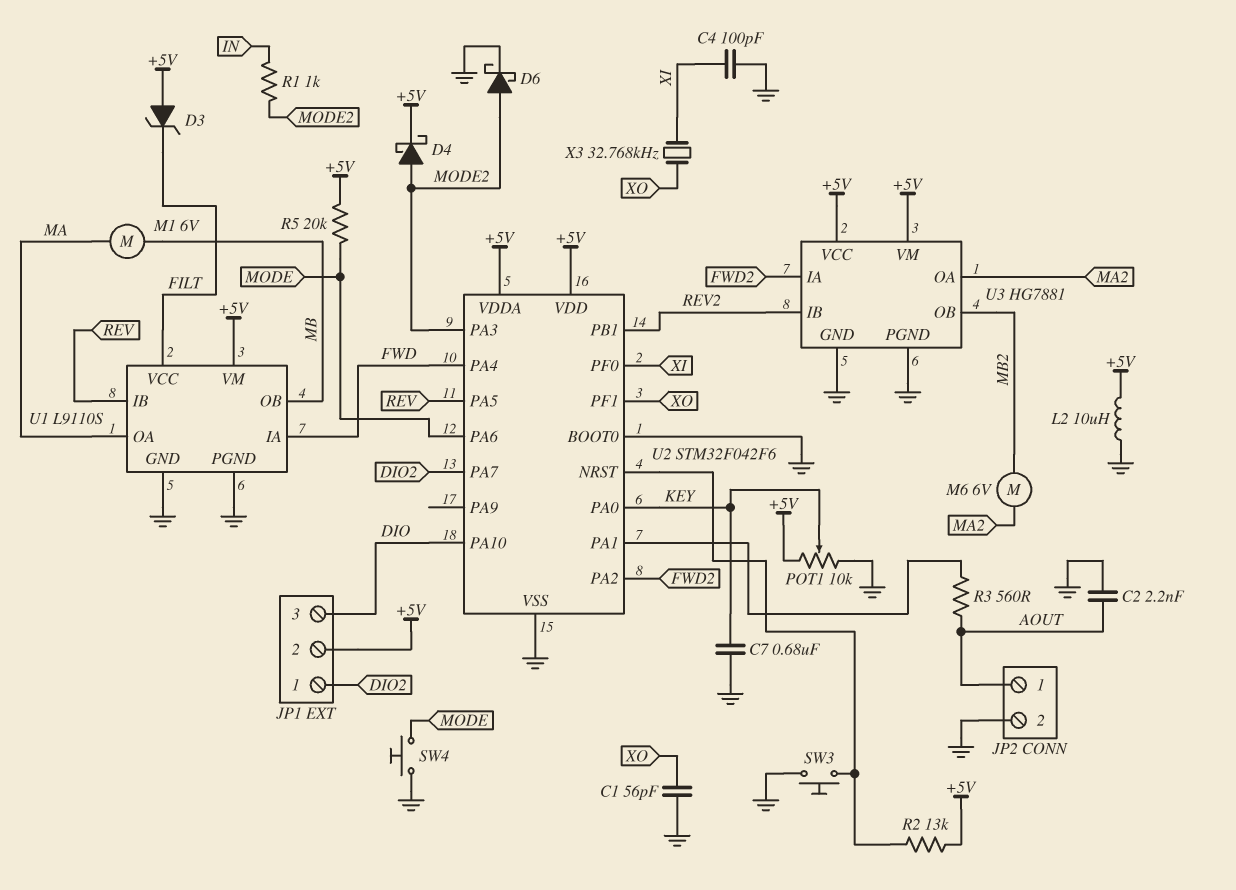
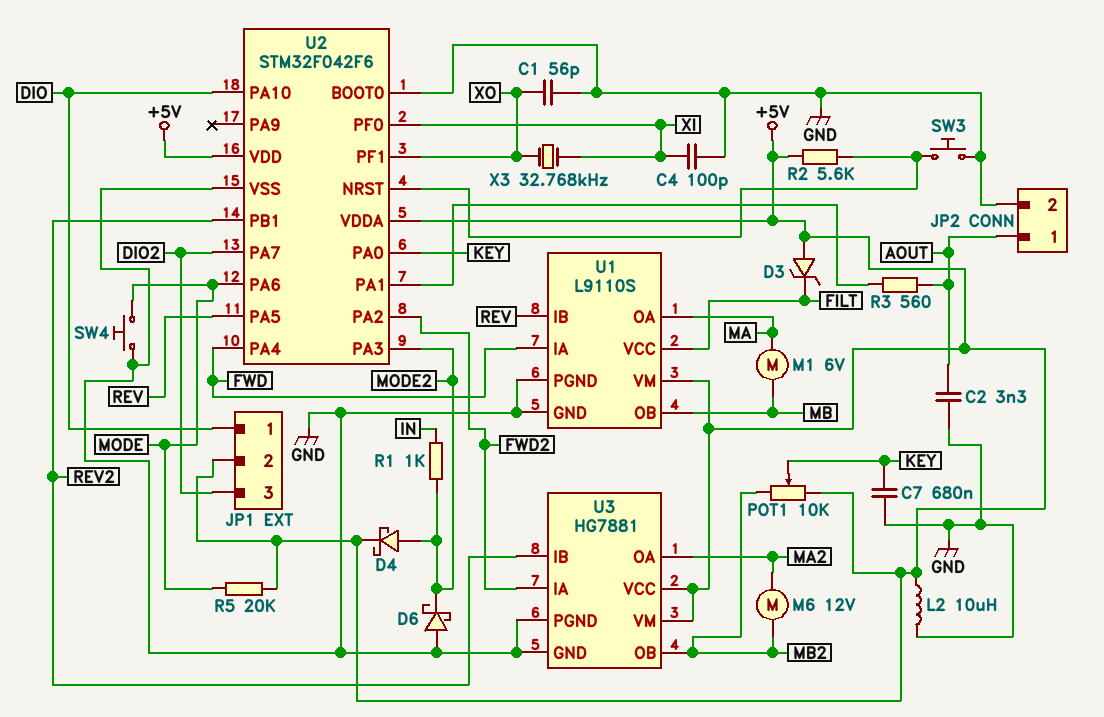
C2: 2.2nF (AOUT, GND) -> 3.3nF (AOUT, GND)
D6: schottky (A MODE2, K GND) -> schottky (A GND, K MODE2)
JP1 pin 1: DIO2 -> DIO
JP1 pin 3: DIO -> DIO2
M6: motor 6V (MA2, MB2) -> motor 12V (MA2, MB2)
POT1: 10k (+5V, GND, wiper KEY) -> 10k (+5V, MB2, wiper KEY)
R2: 13k (+5V, U2/NRST) -> 5.6k (+5V, U2/NRST)

